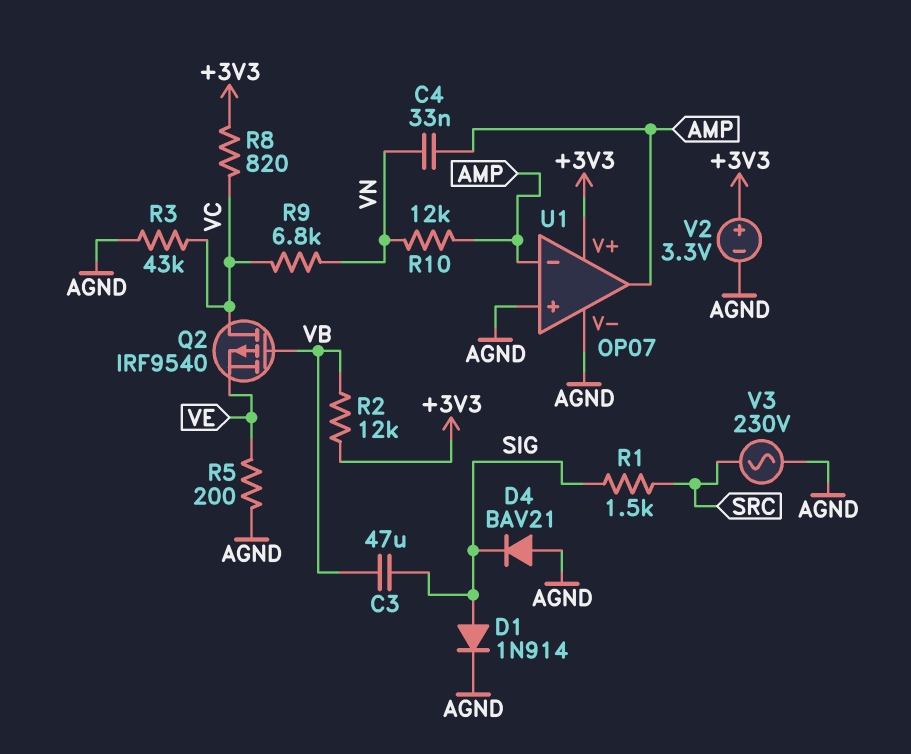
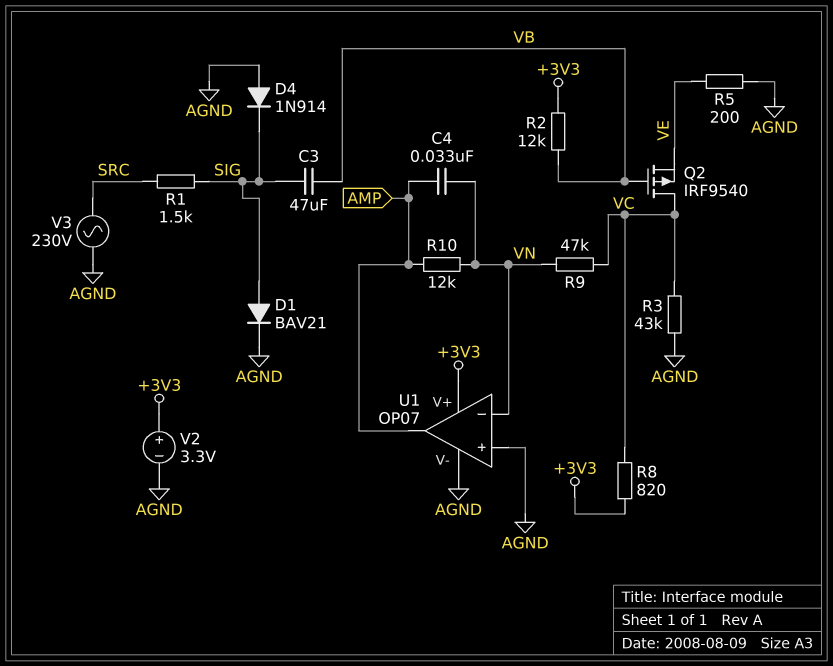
D1: diode 1N914 (A SIG, K AGND) -> diode BAV21 (A SIG, K AGND)
D4: diode BAV21 (A AGND, K SIG) -> diode 1N914 (A AGND, K SIG)
R9: 6.8k (VC, VN) -> 47k (VC, VN)
U1 pin in-: AMP -> VN

